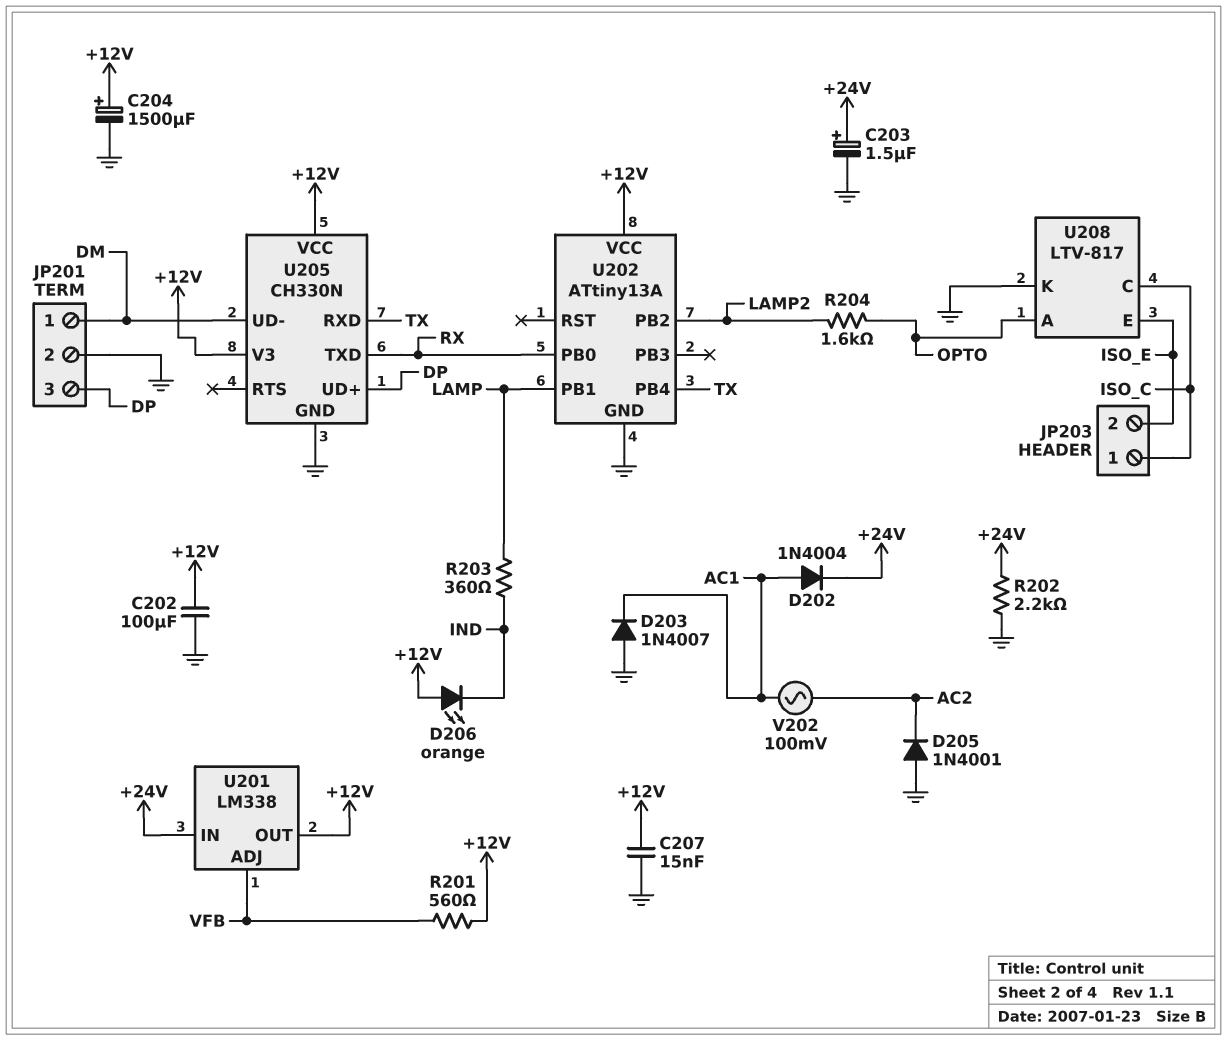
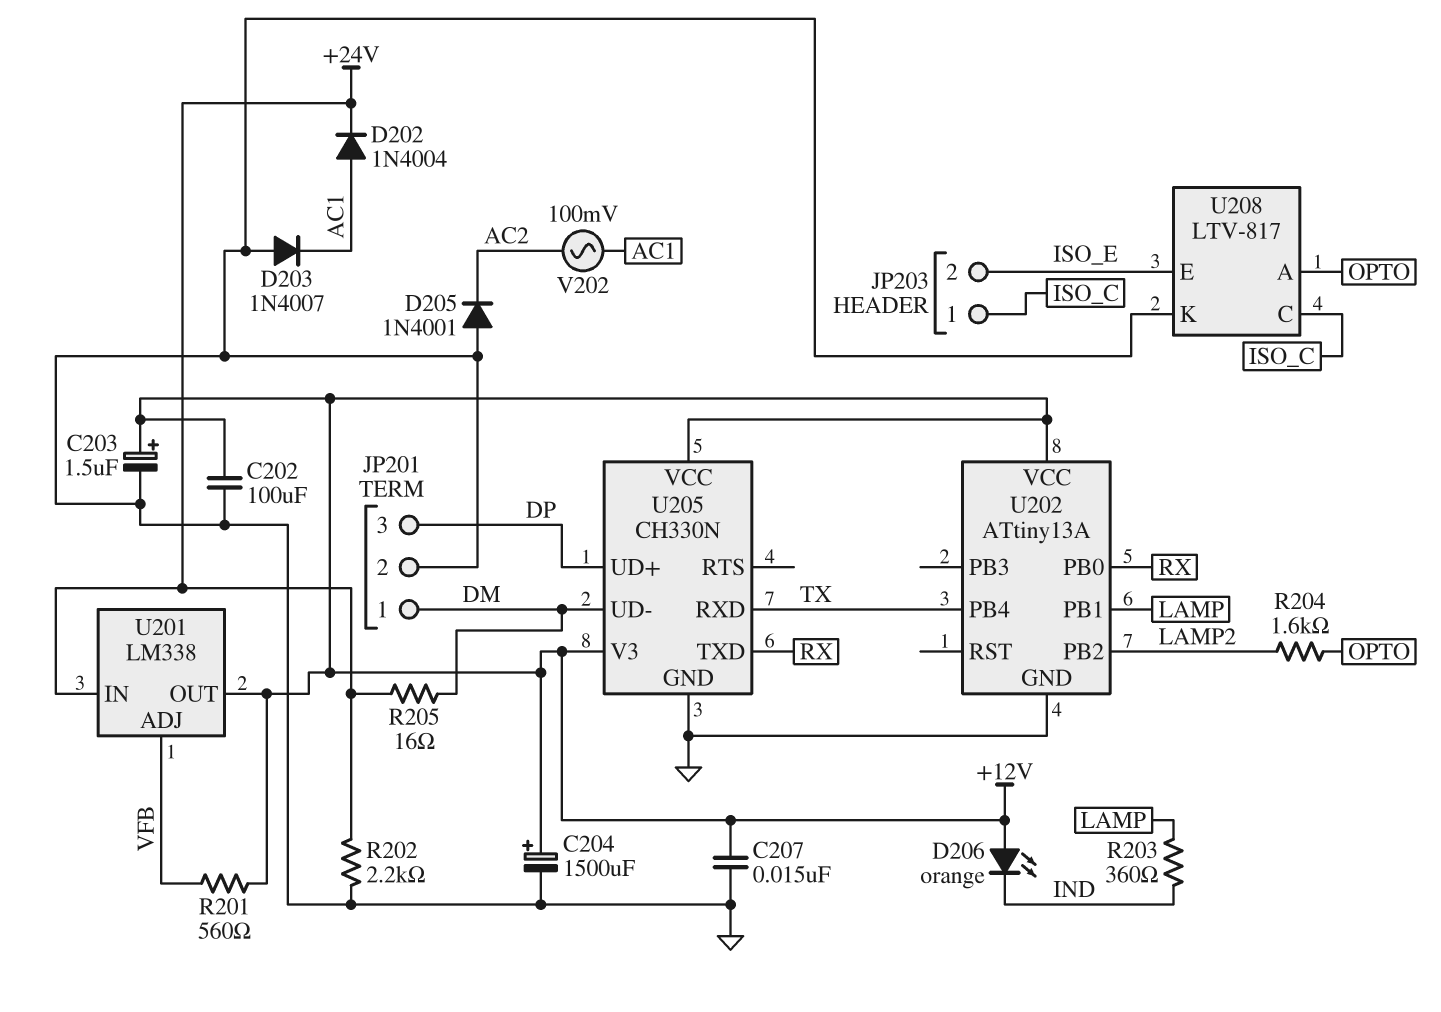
C203: 1.5uF (plus +24V, minus GND) -> 1.5uF (plus +12V, minus GND)
R205: none -> 16 (+24V, DM)

